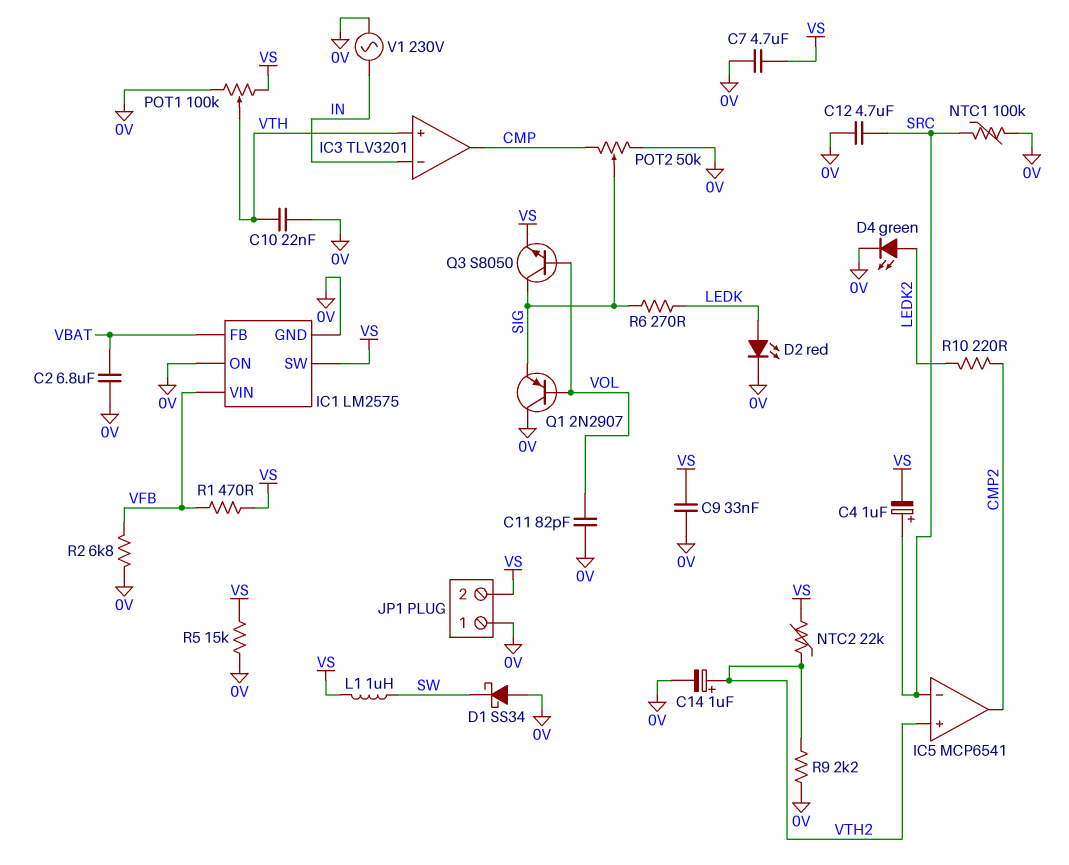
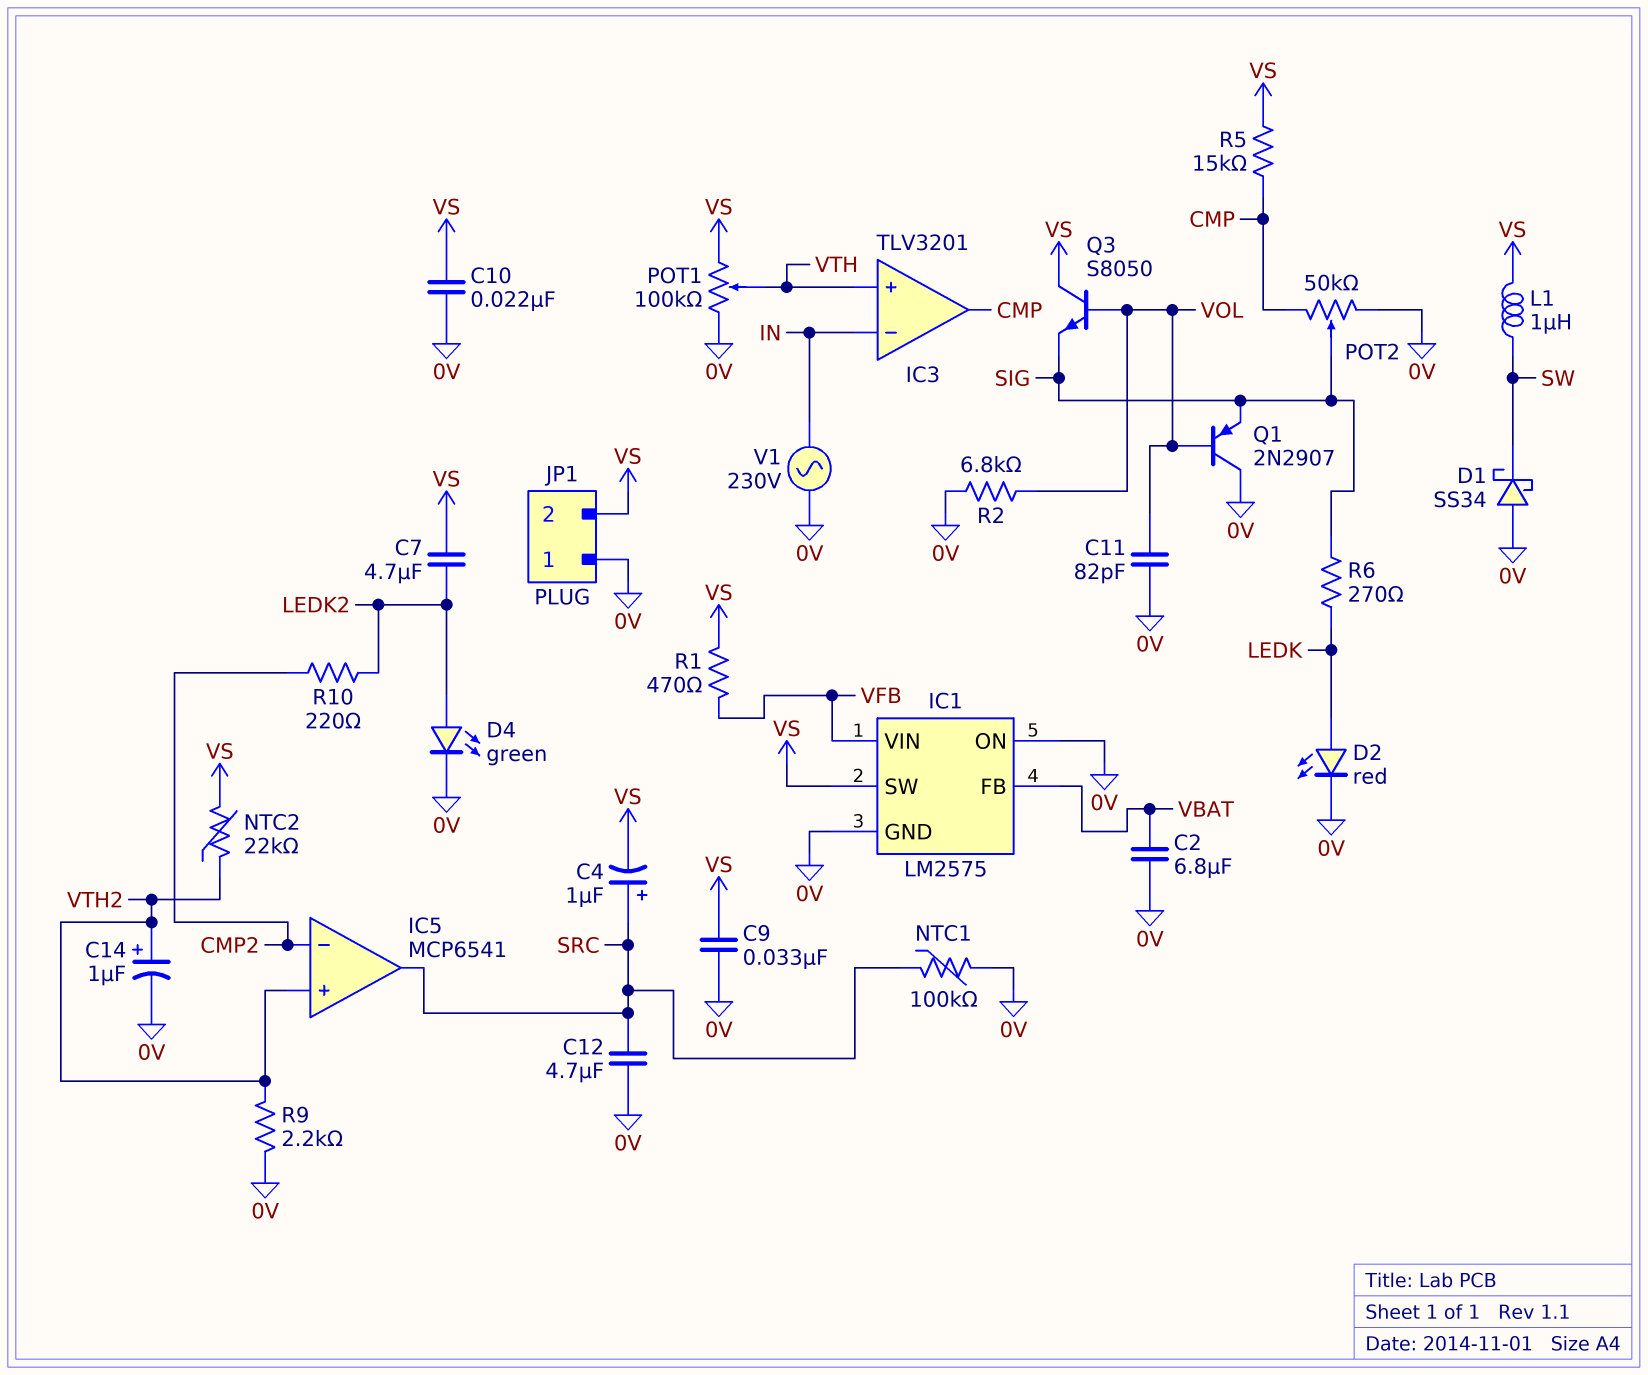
C7: 4.7uF (0V, VS) -> 4.7uF (LEDK2, VS)
C10: 22nF (0V, VTH) -> 22nF (0V, VS)
IC5 pin in-: SRC -> CMP2
IC5 pin out: CMP2 -> SRC
Q3: NPN S8050 (B VOL, C SIG, E VS) -> NPN S8050 (B VOL, C VS, E SIG)
R2: 6.8k (0V, VFB) -> 6.8k (0V, VOL)
R5: 15k (0V, VS) -> 15k (CMP, VS)

